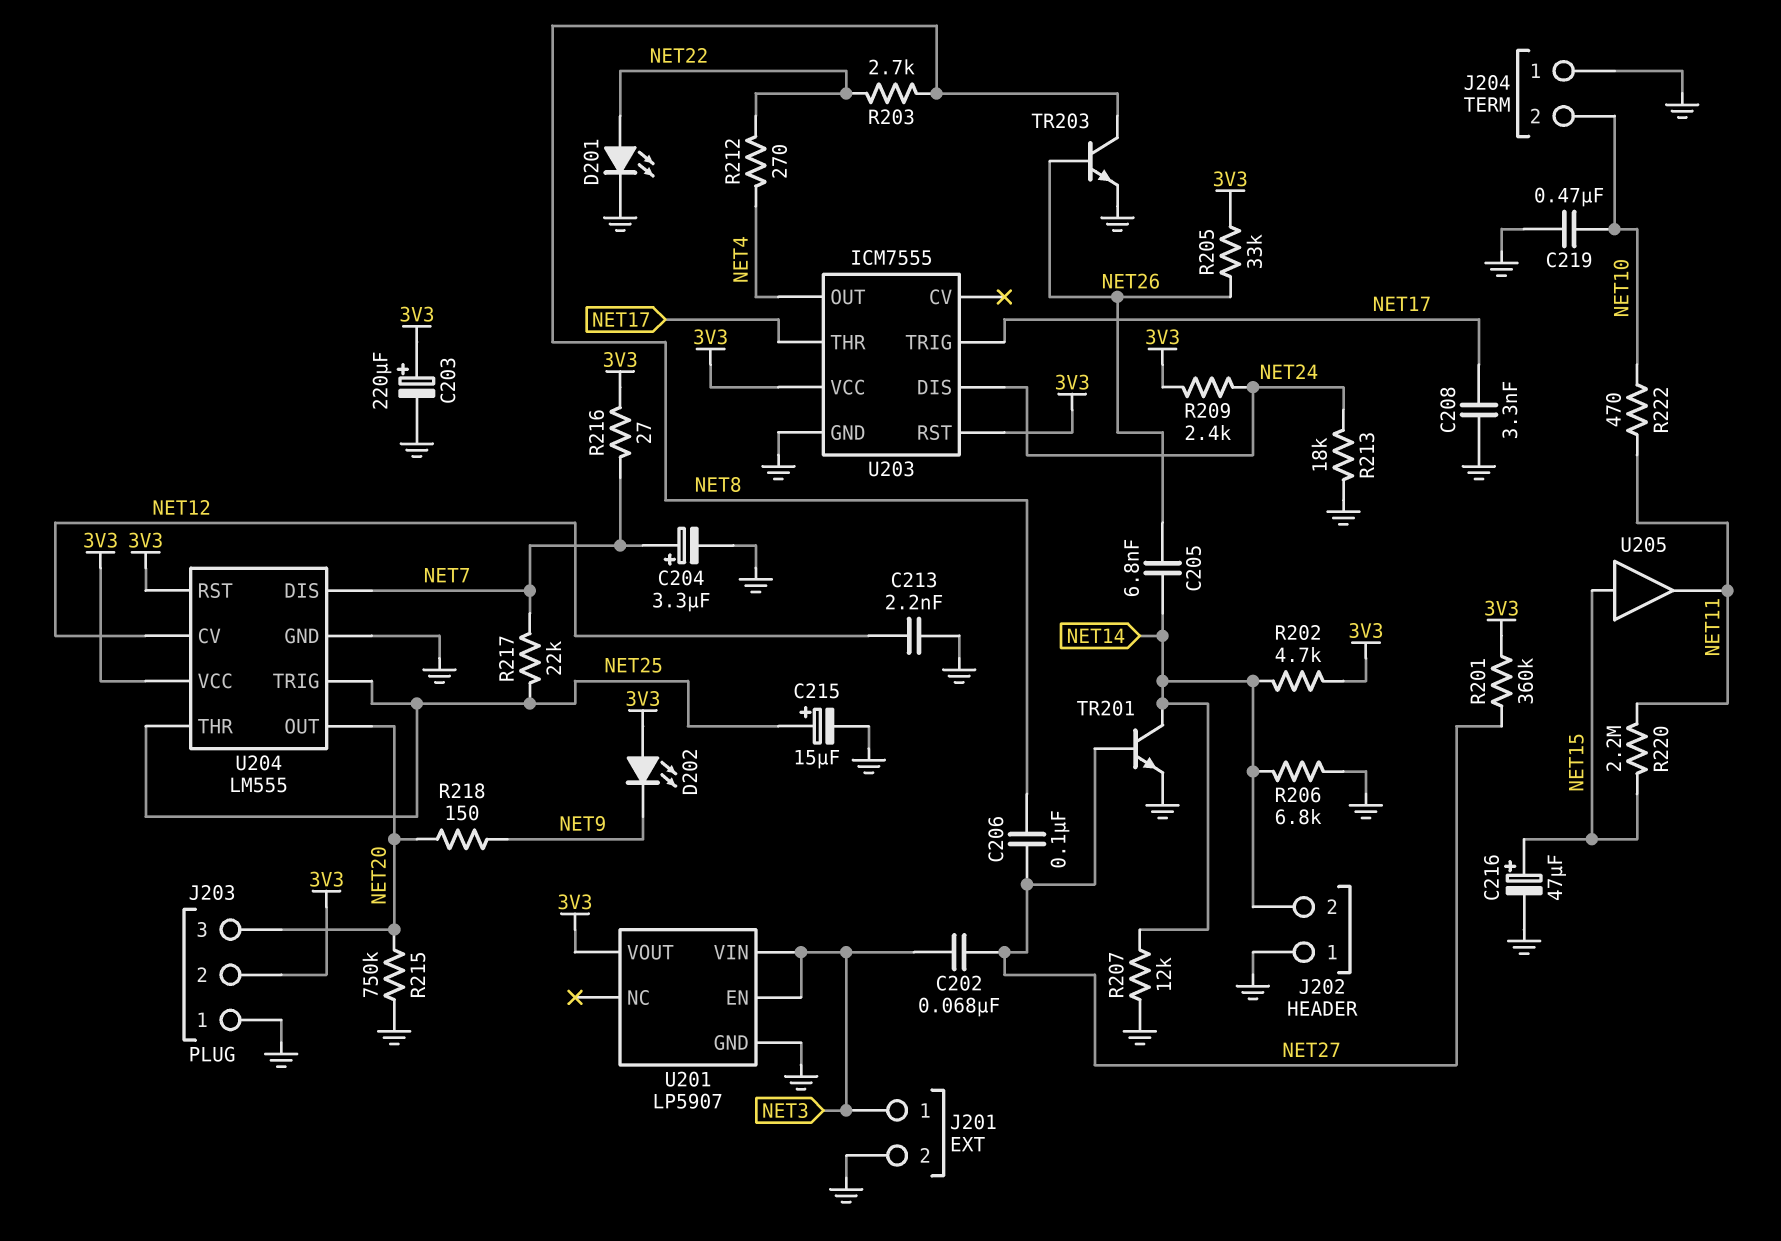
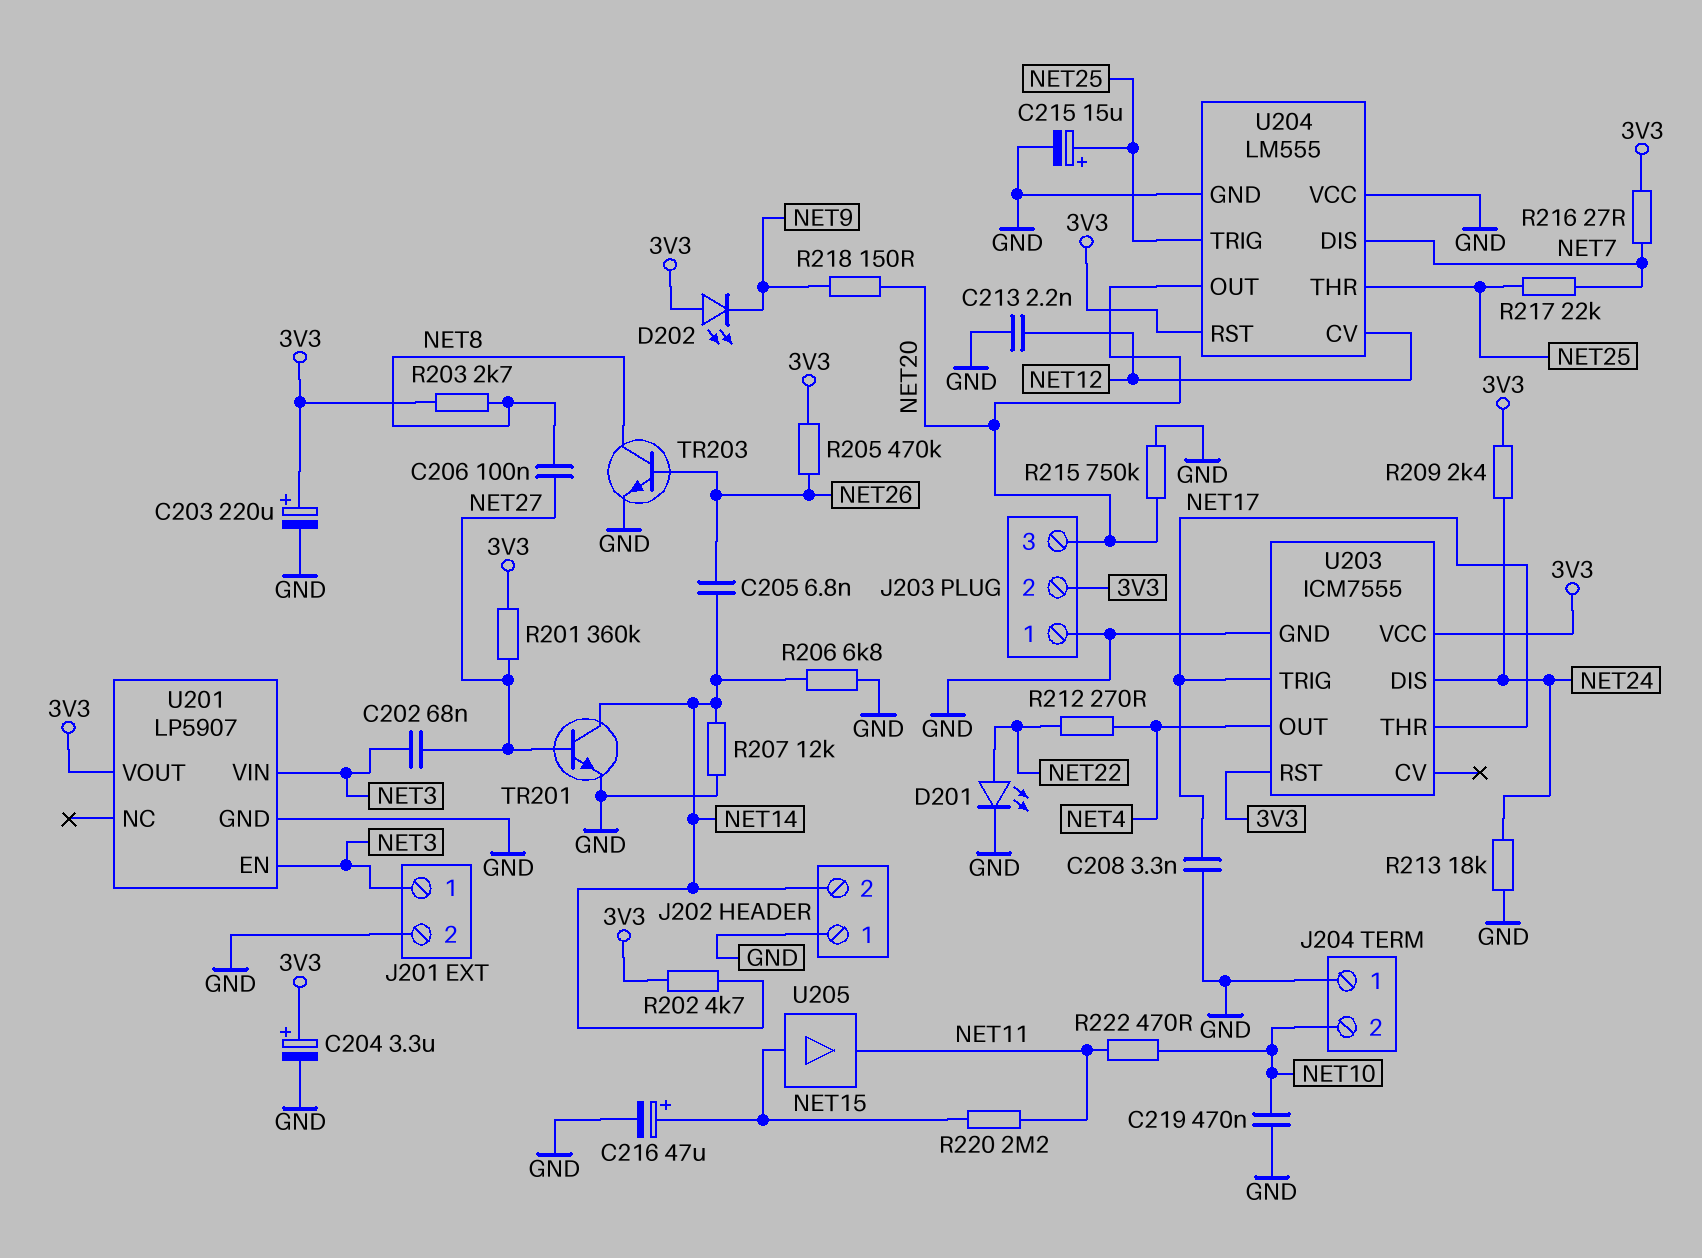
C204: 3.3uF (plus NET7, minus GND) -> 3.3uF (plus 3V3, minus GND)
R203: 2.7k (NET8, NET22) -> 2.7k (3V3, NET8)
R205: 33k (3V3, NET26) -> 470k (3V3, NET26)
U204 pin VCC: 3V3 -> GND

